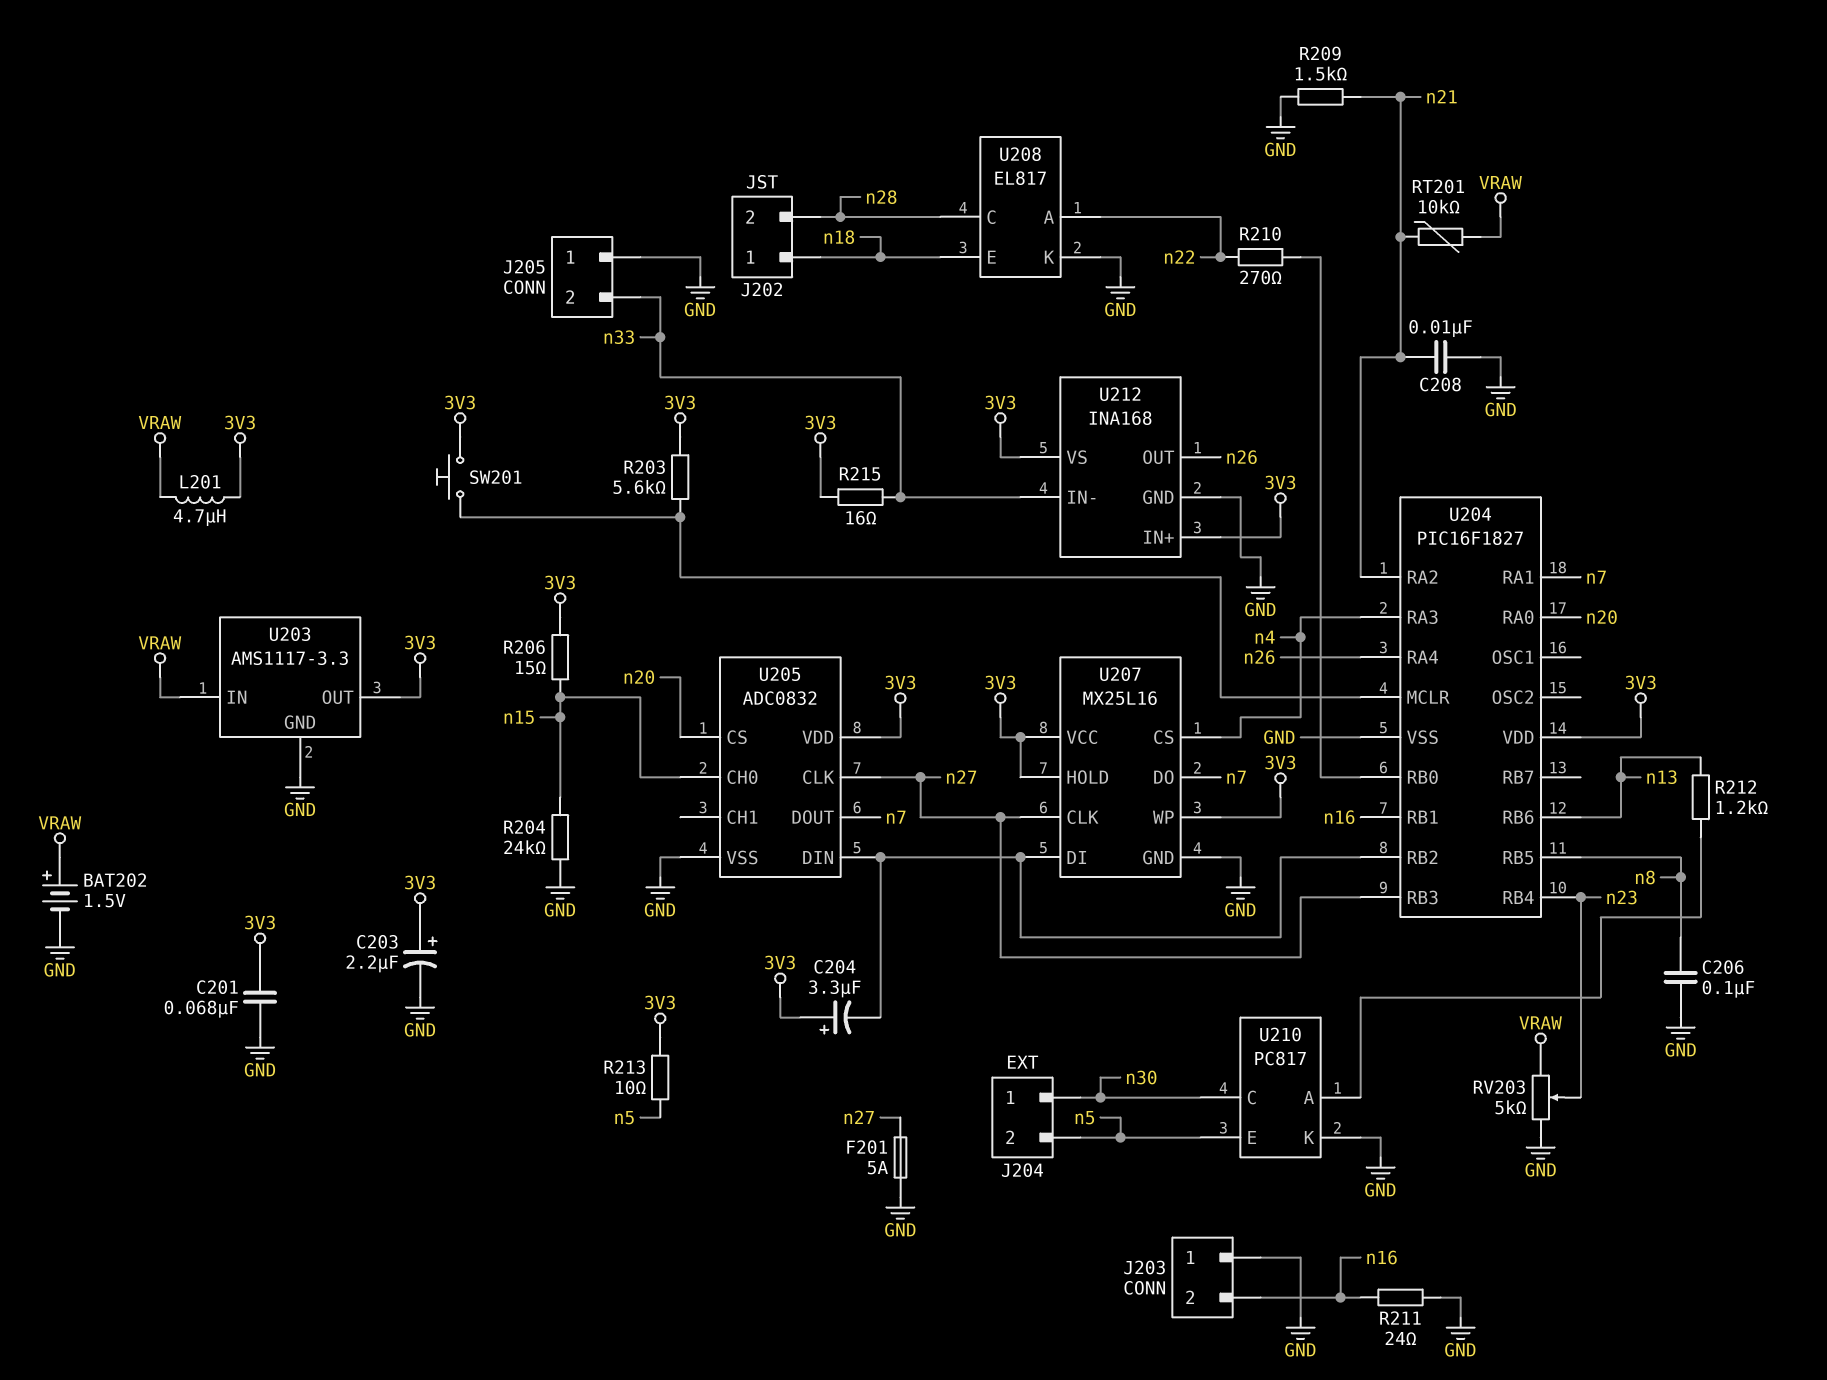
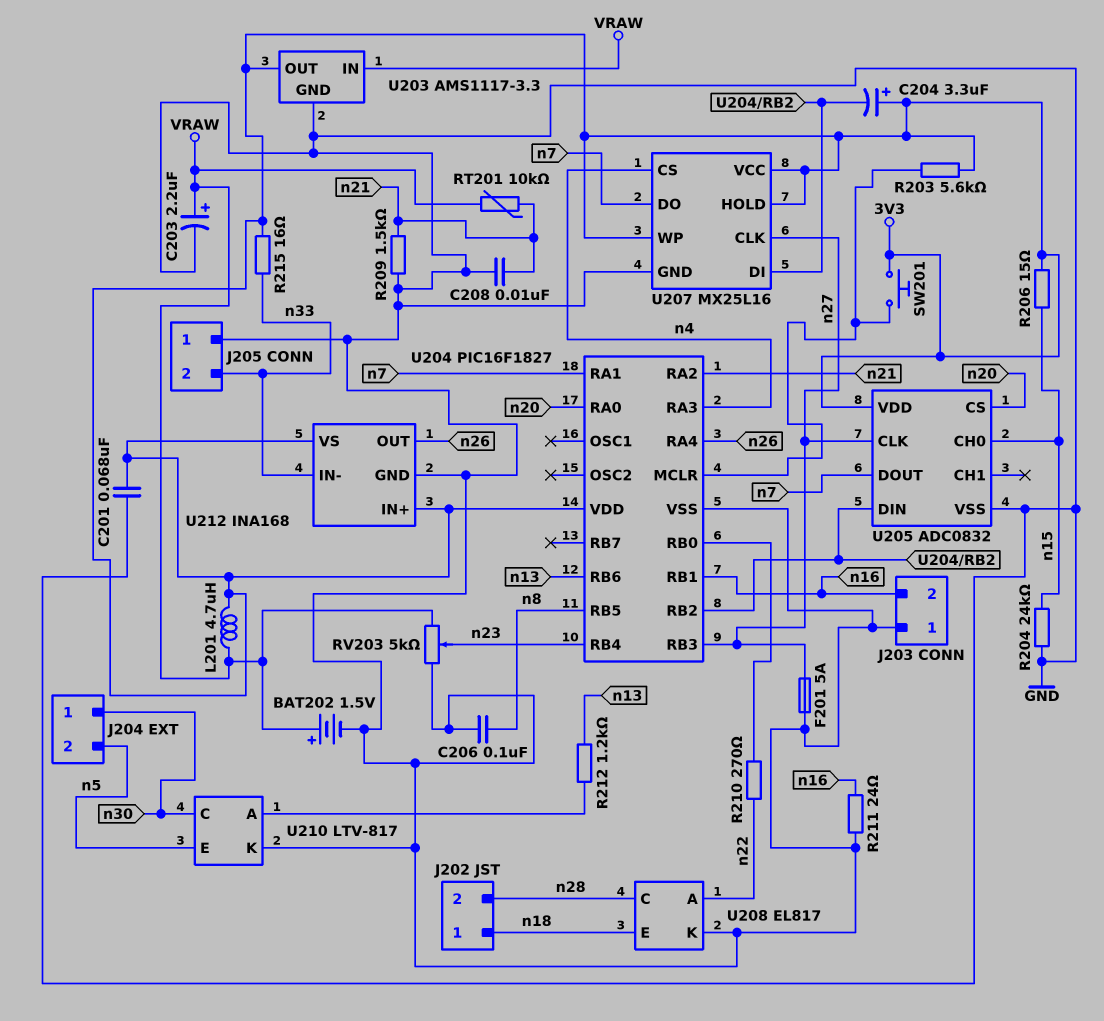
C203: 2.2uF (plus 3V3, minus GND) -> 2.2uF (plus VRAW, minus GND)
R213: 10 (3V3, n5) -> none
U210: PC817 -> LTV-817

